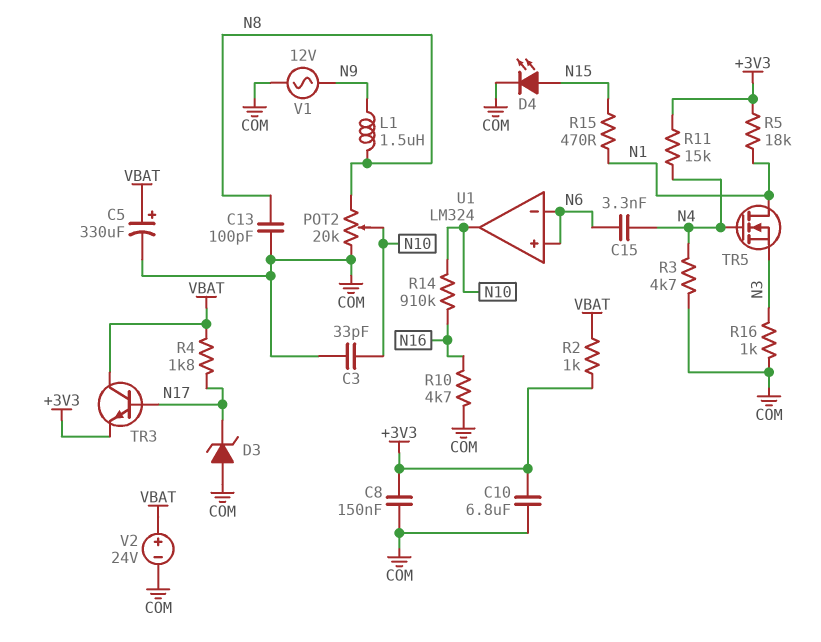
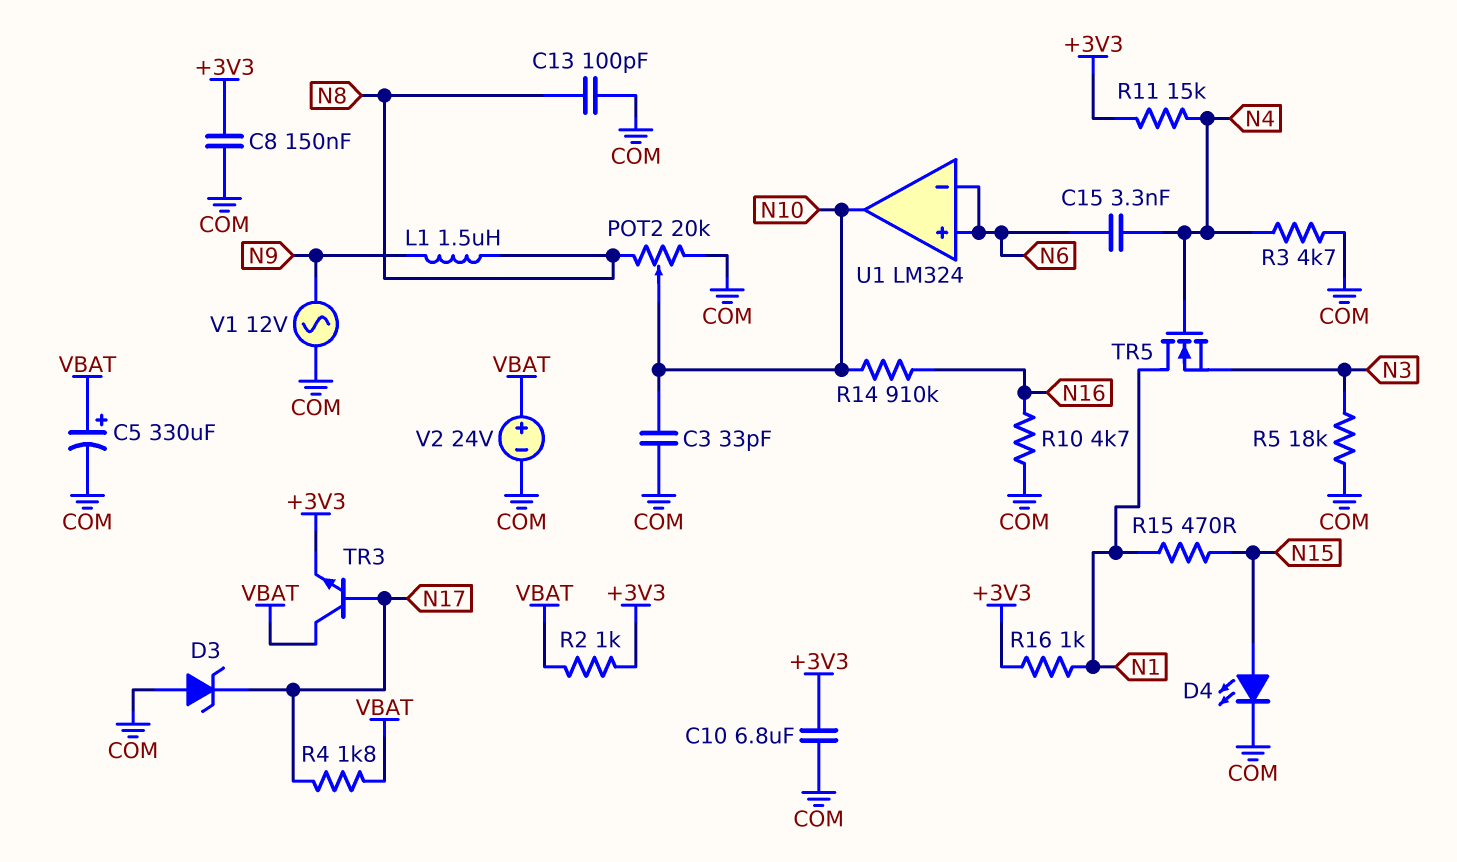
R5: 18k (+3V3, N1) -> 18k (COM, N3)
R16: 1k (COM, N3) -> 1k (+3V3, N1)

